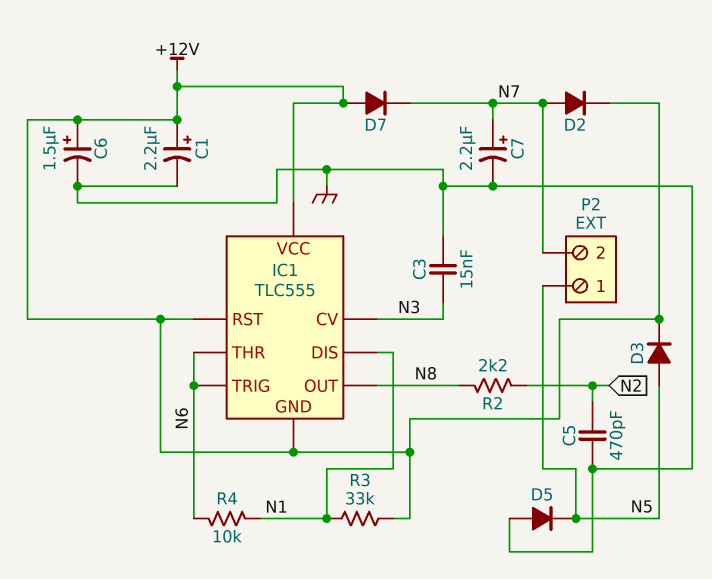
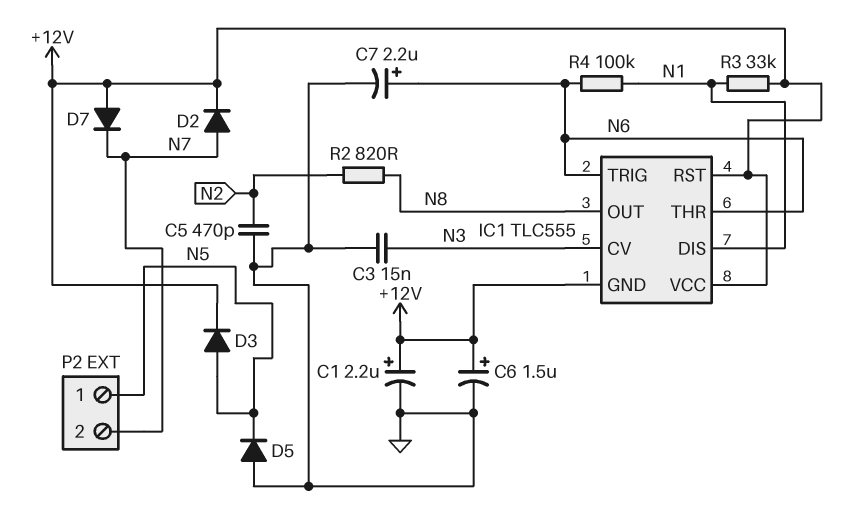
C7: 2.2uF (plus N7, minus GND) -> 2.2uF (plus N6, minus GND)
R2: 2.2k (N2, N8) -> 820 (N2, N8)
R4: 10k (N1, N6) -> 100k (N1, N6)

